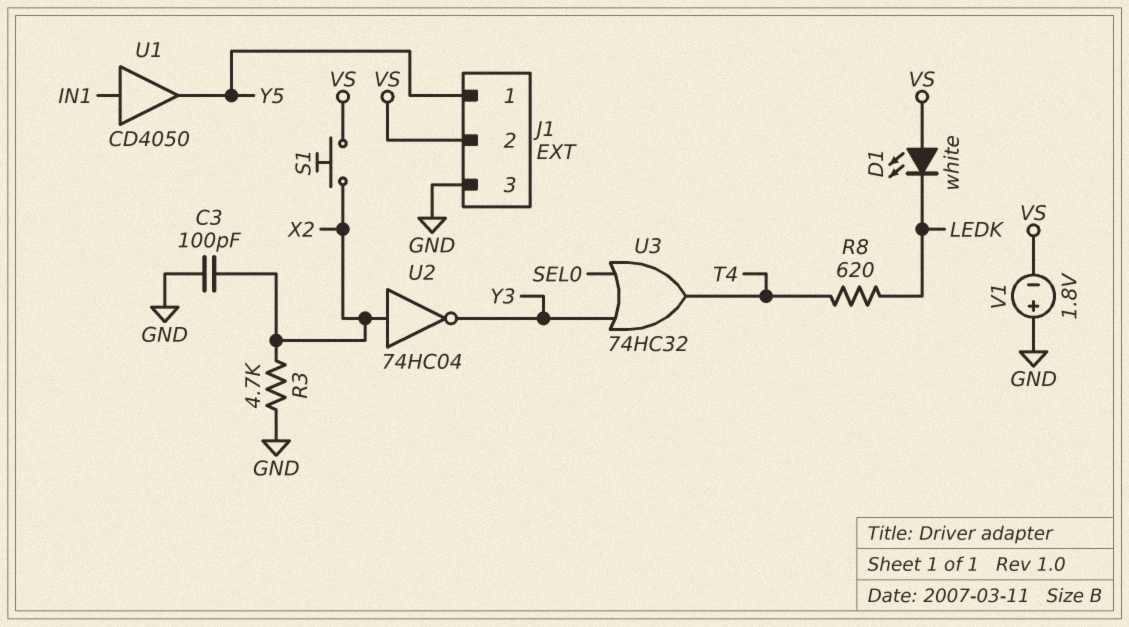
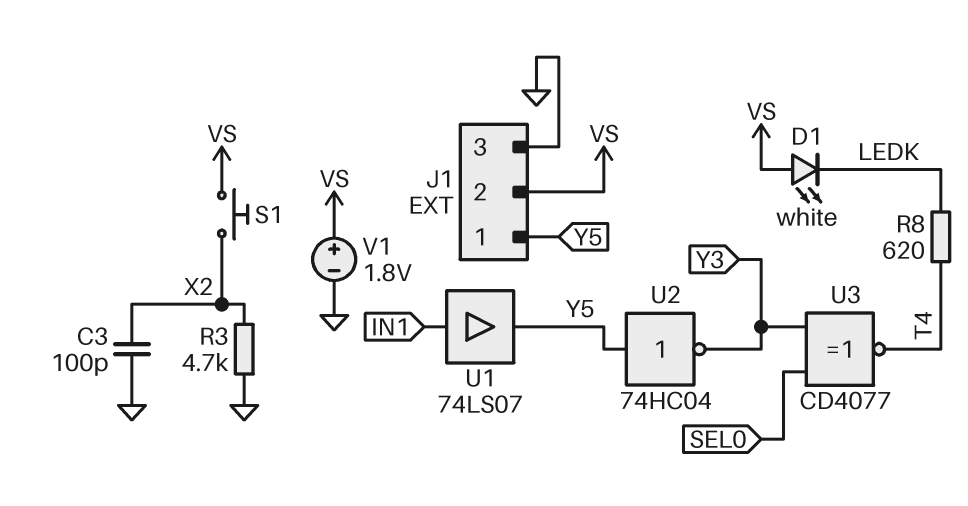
U1: buffer CD4050 (in IN1, out Y5) -> buffer 74LS07 (in IN1, out Y5)
U2: NOT 74HC04 (in X2, out Y3) -> NOT 74HC04 (in Y5, out Y3)
U3: OR 74HC32 (in SEL0, in Y3, out T4) -> XNOR CD4077 (in SEL0, in Y3, out T4)
V1: 1.8V (plus GND, minus VS) -> 1.8V (plus VS, minus GND)

